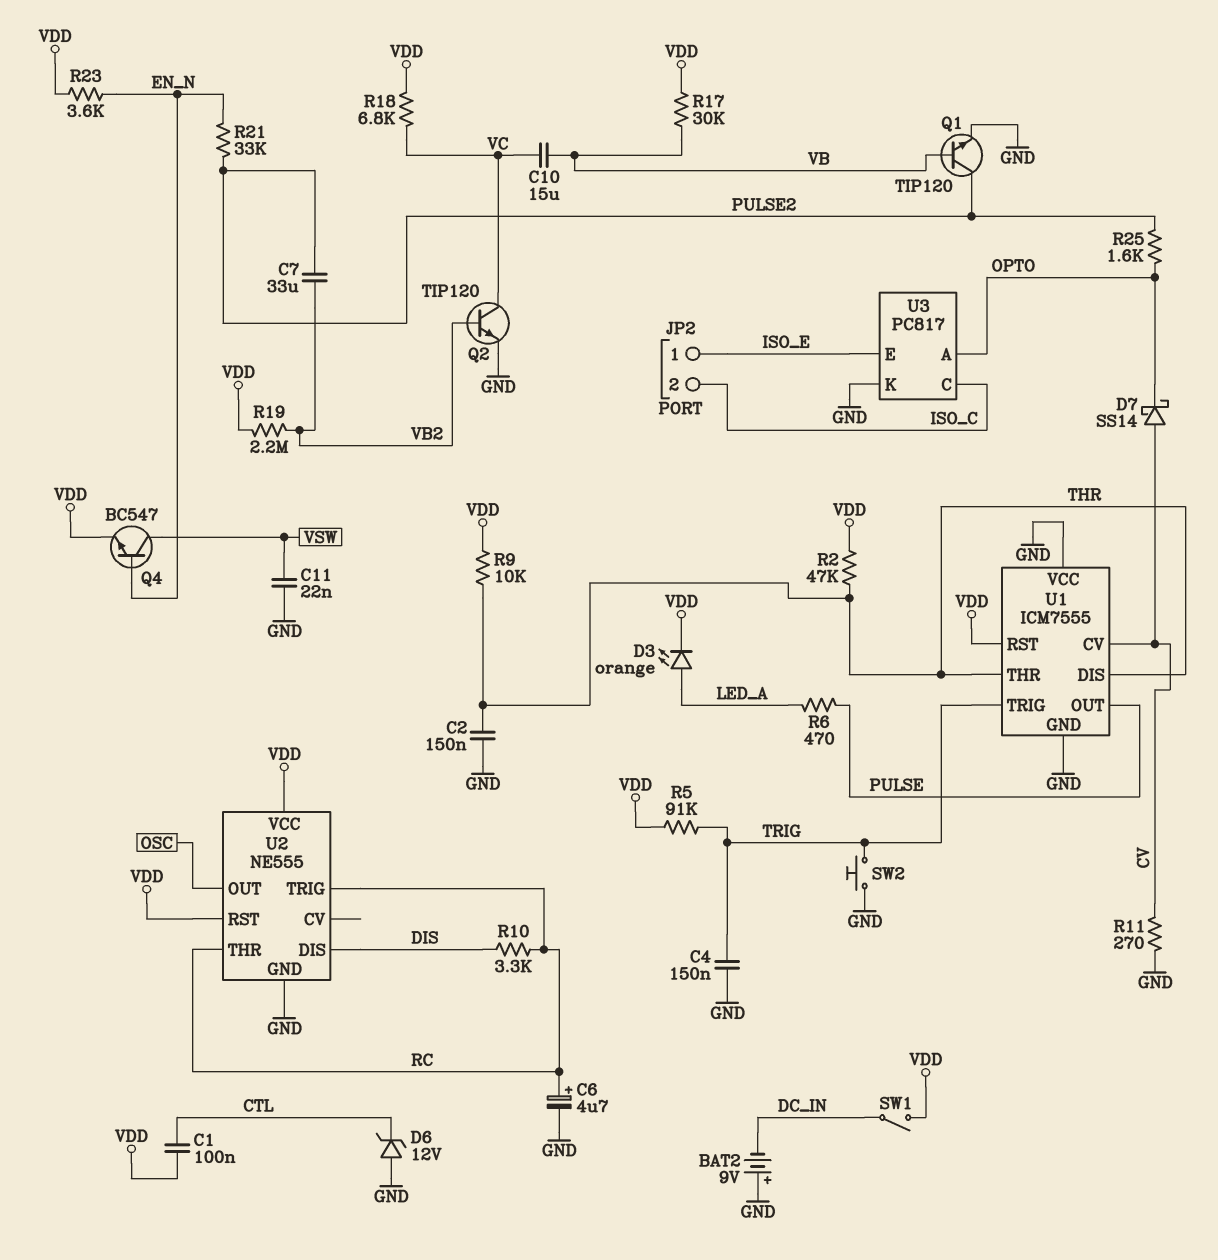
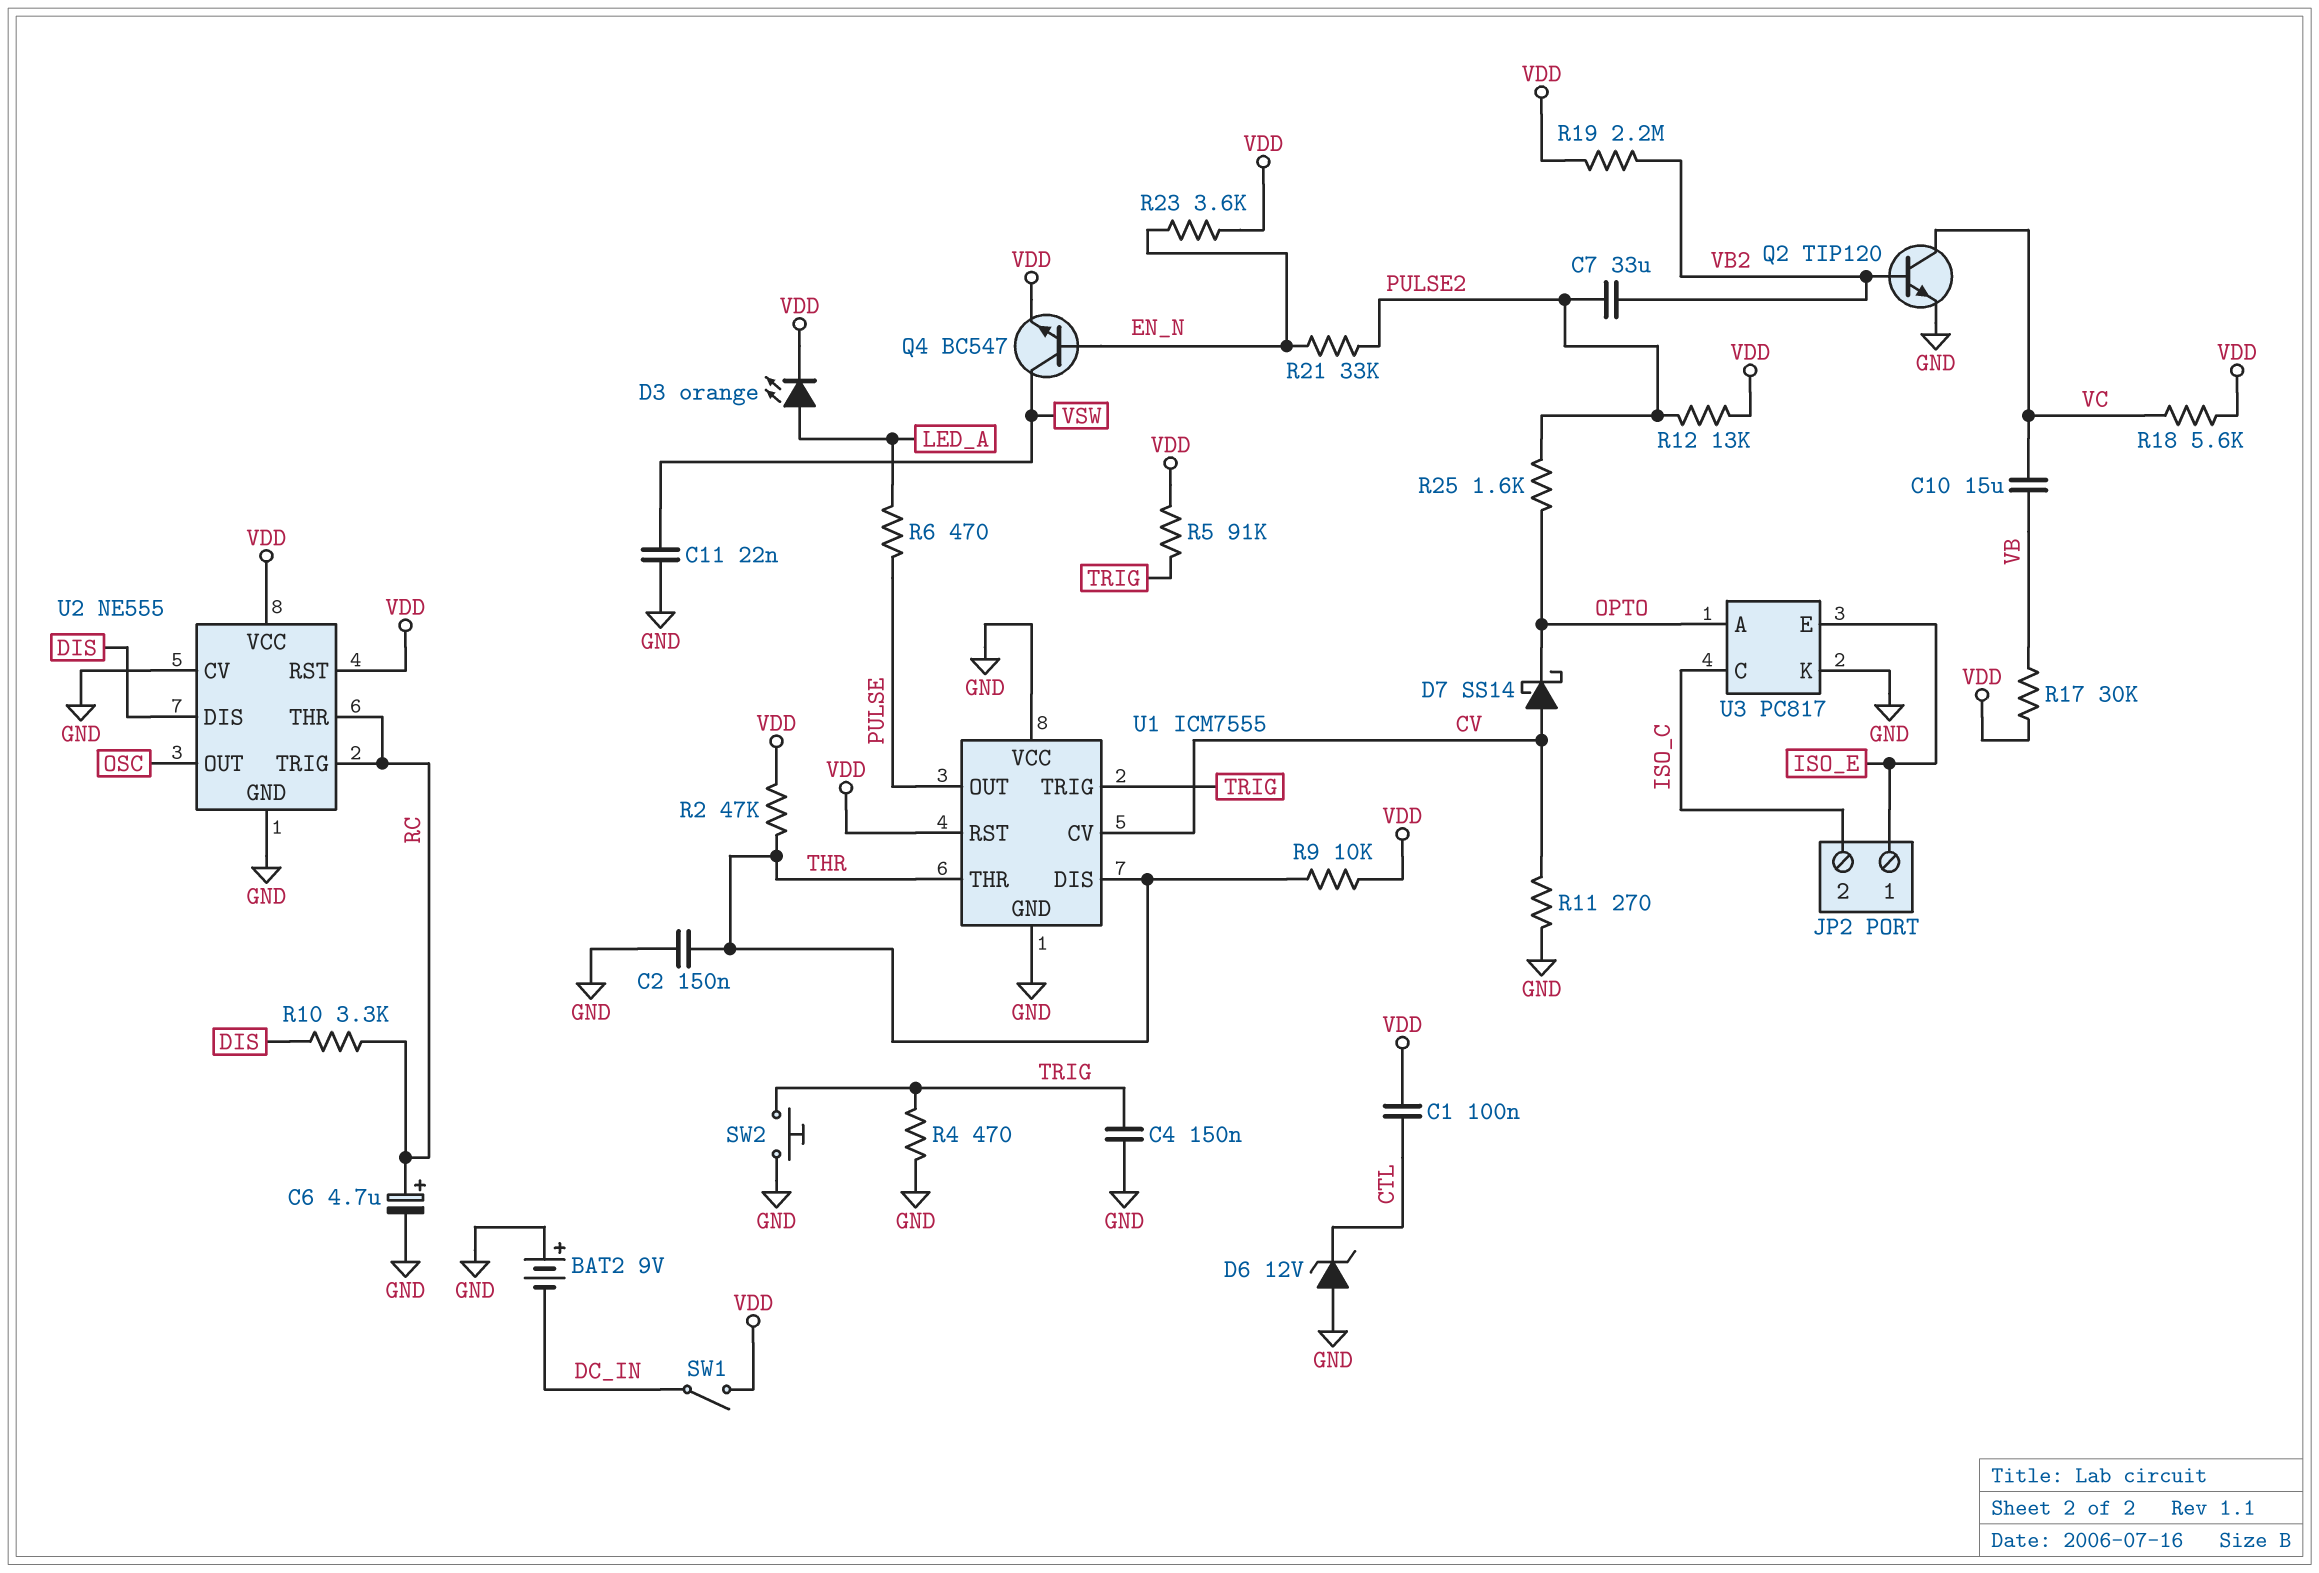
Q1: NPN TIP120 (B VB, C PULSE2, E GND) -> none
R4: none -> 470 (GND, TRIG)
R12: none -> 13k (PULSE2, VDD)
R18: 6.8k (VC, VDD) -> 5.6k (VC, VDD)
U2 pin CV: none -> GND

